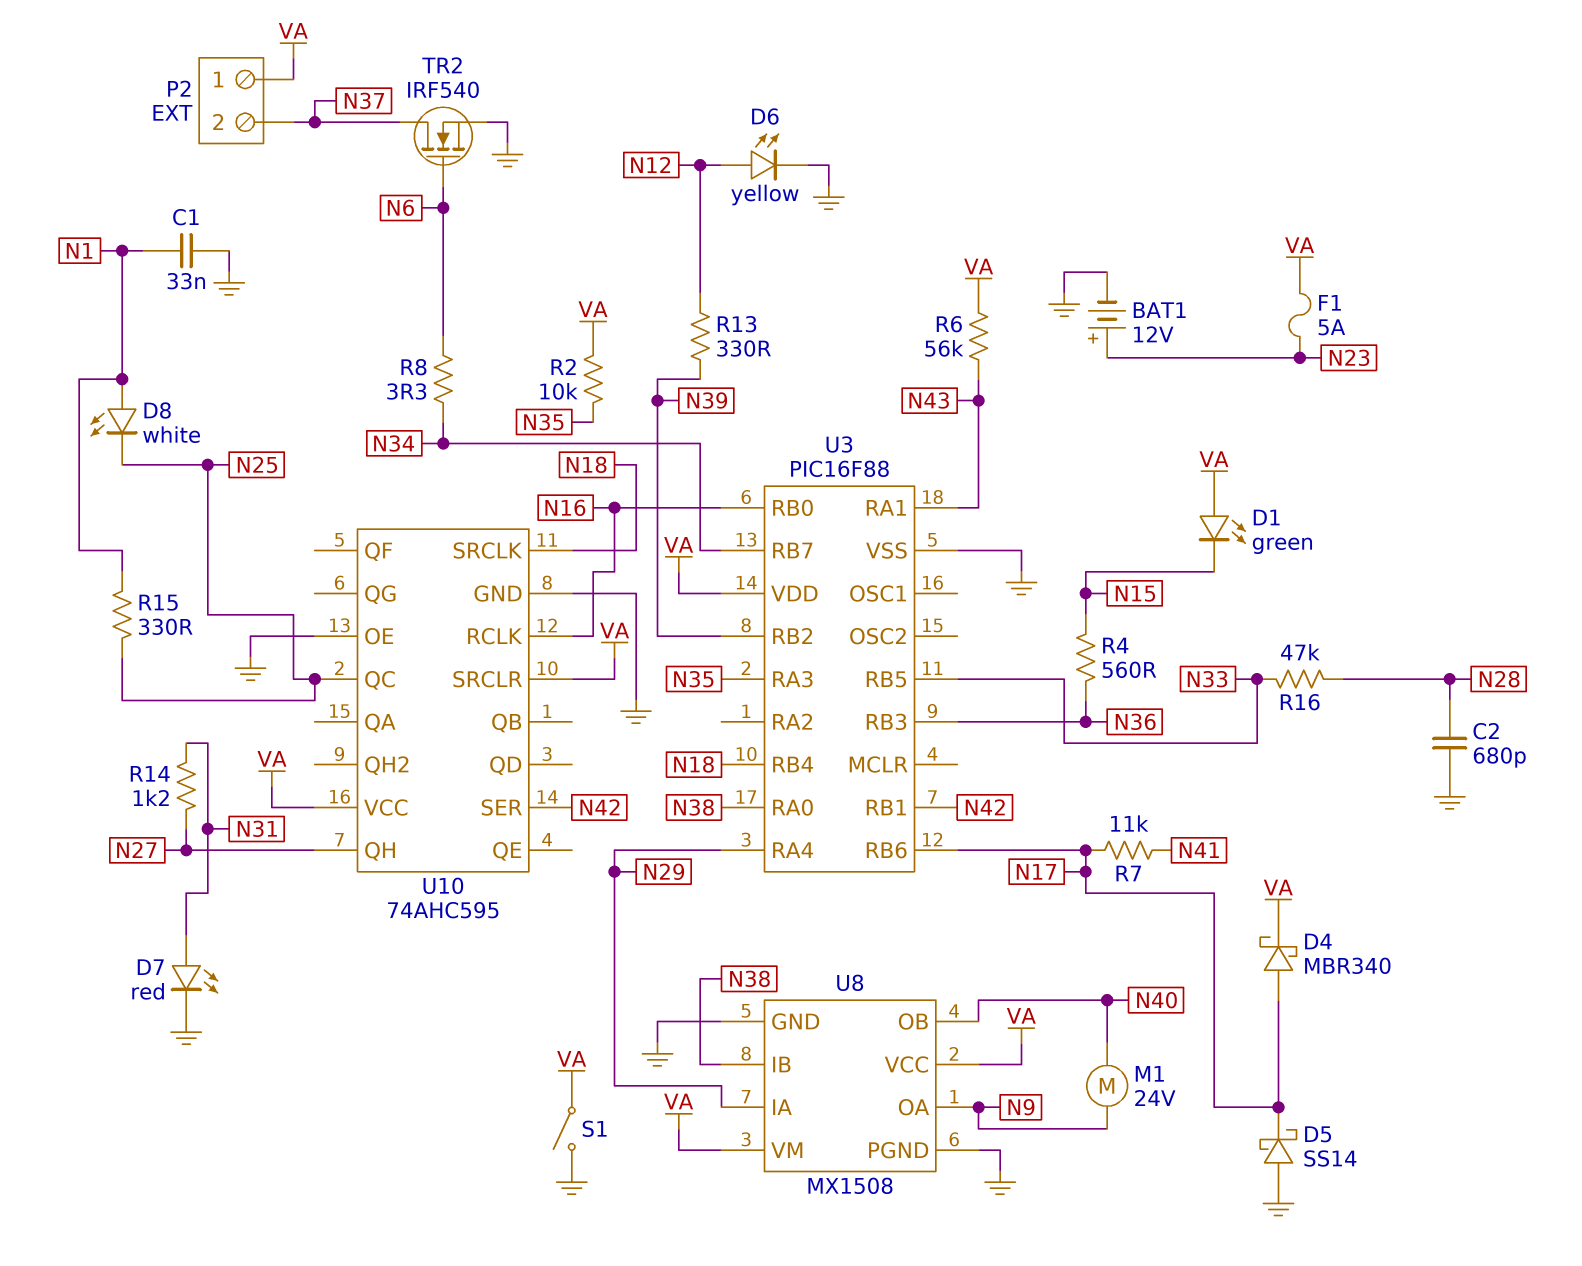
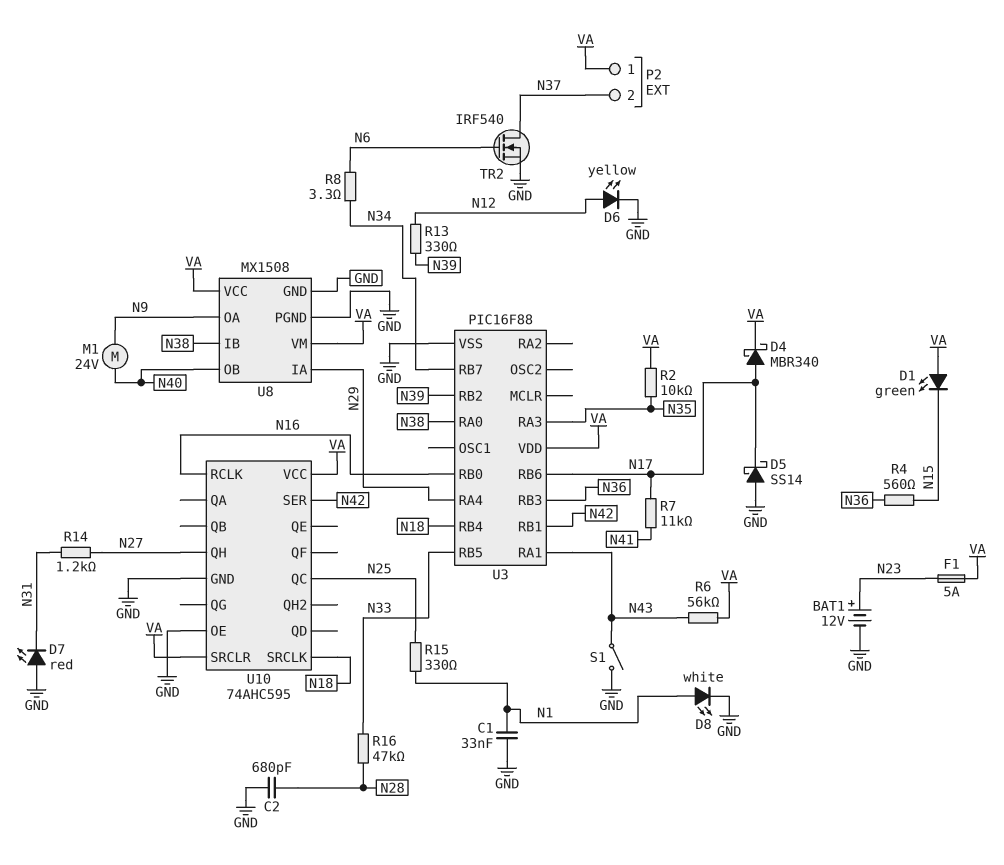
D7: LED red (A N31, K GND) -> LED red (A GND, K N31)
D8: LED white (A N1, K N25) -> LED white (A N1, K GND)
S1: switch (GND, VA) -> switch (GND, N43)

